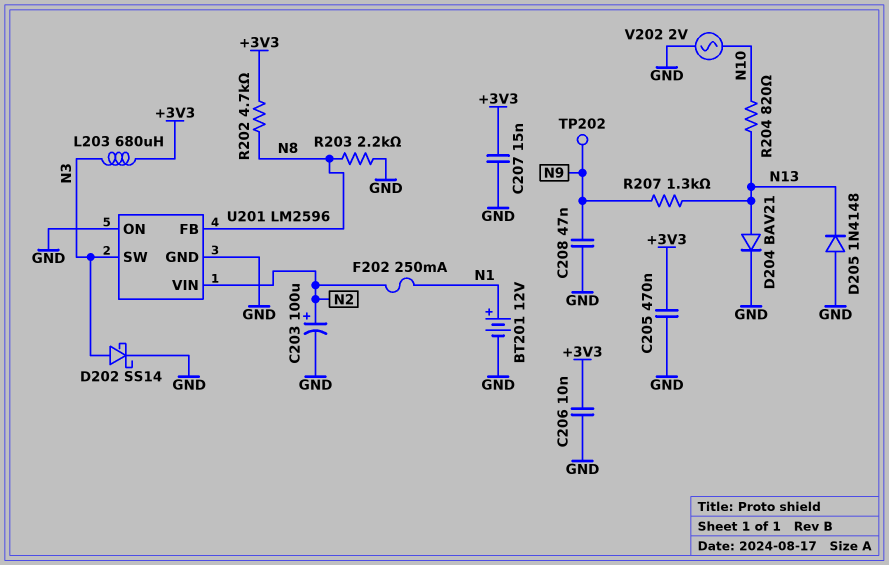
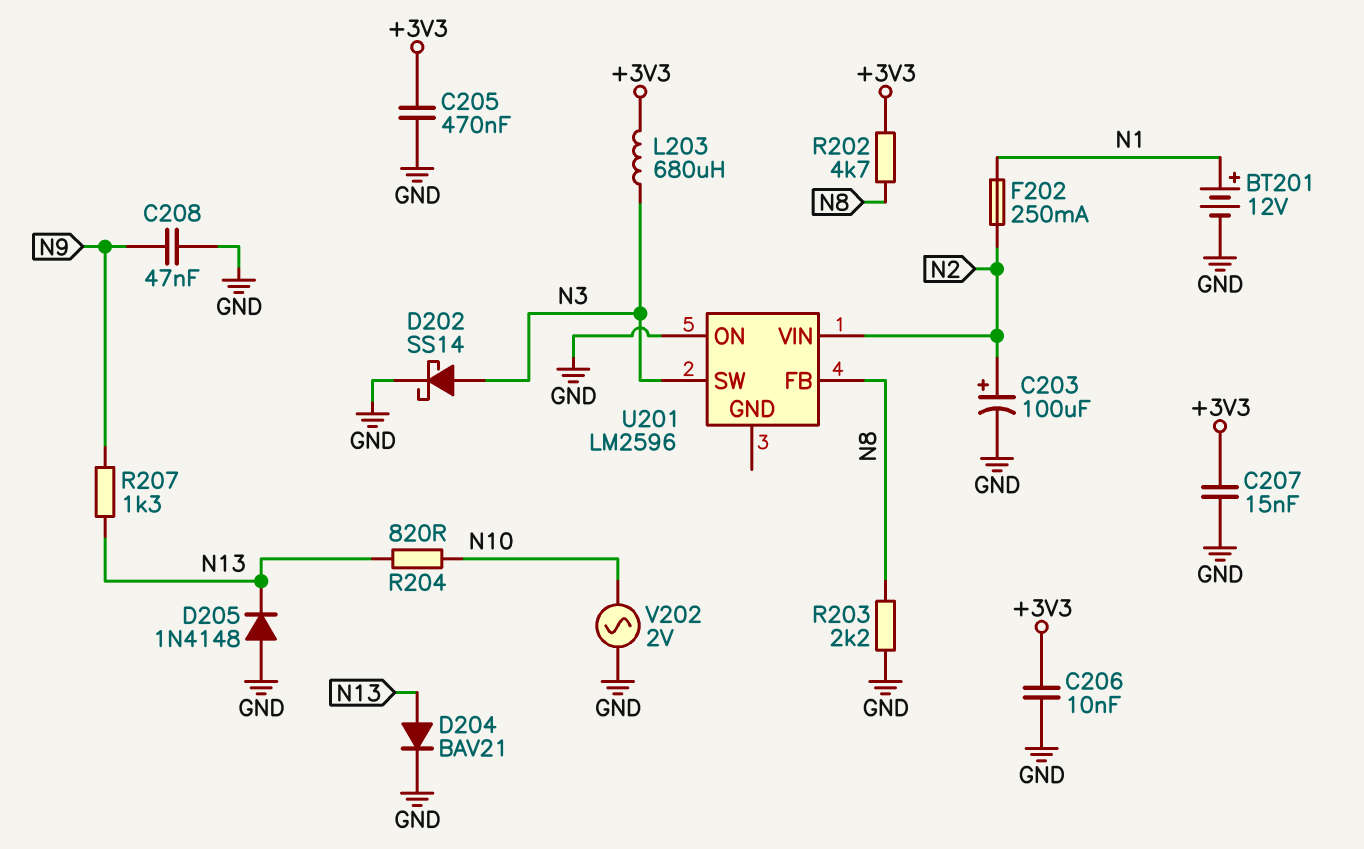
TP202: test point (N9) -> none
U201 pin GND: GND -> none

